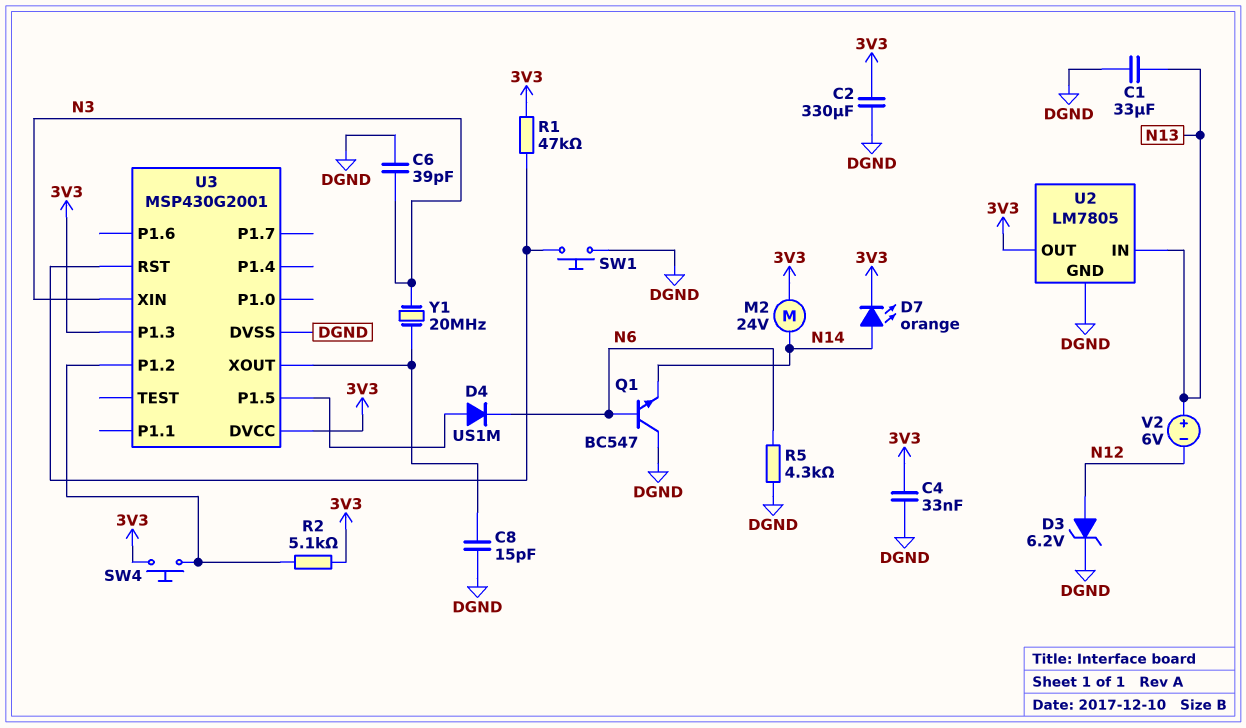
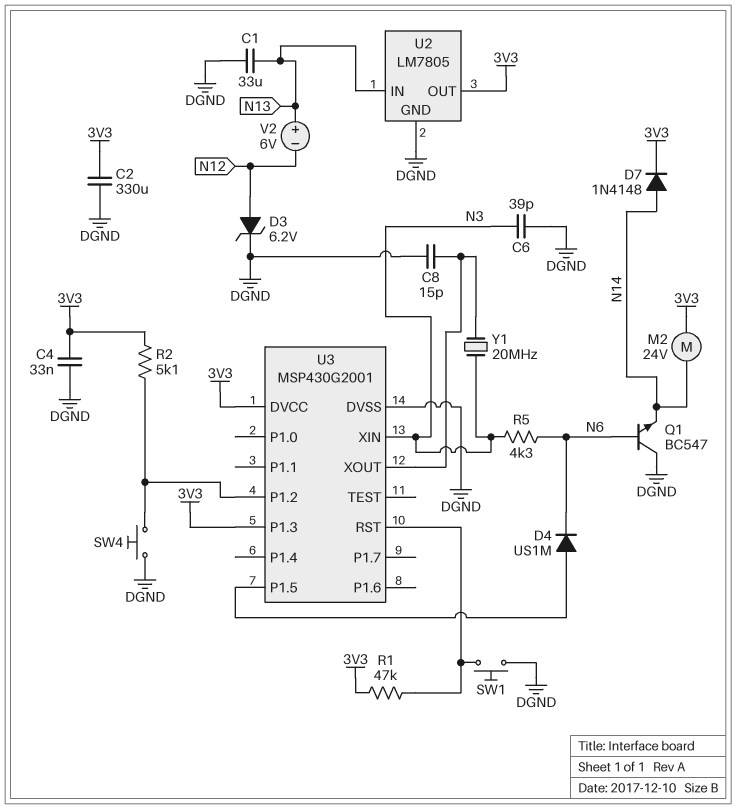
D7: LED orange (A N14, K 3V3) -> diode 1N4148 (A N14, K 3V3)
R5: 4.3k (DGND, N6) -> 4.3k (N3, N6)
SW4: button (3V3, U3/P1.2) -> button (DGND, U3/P1.2)

